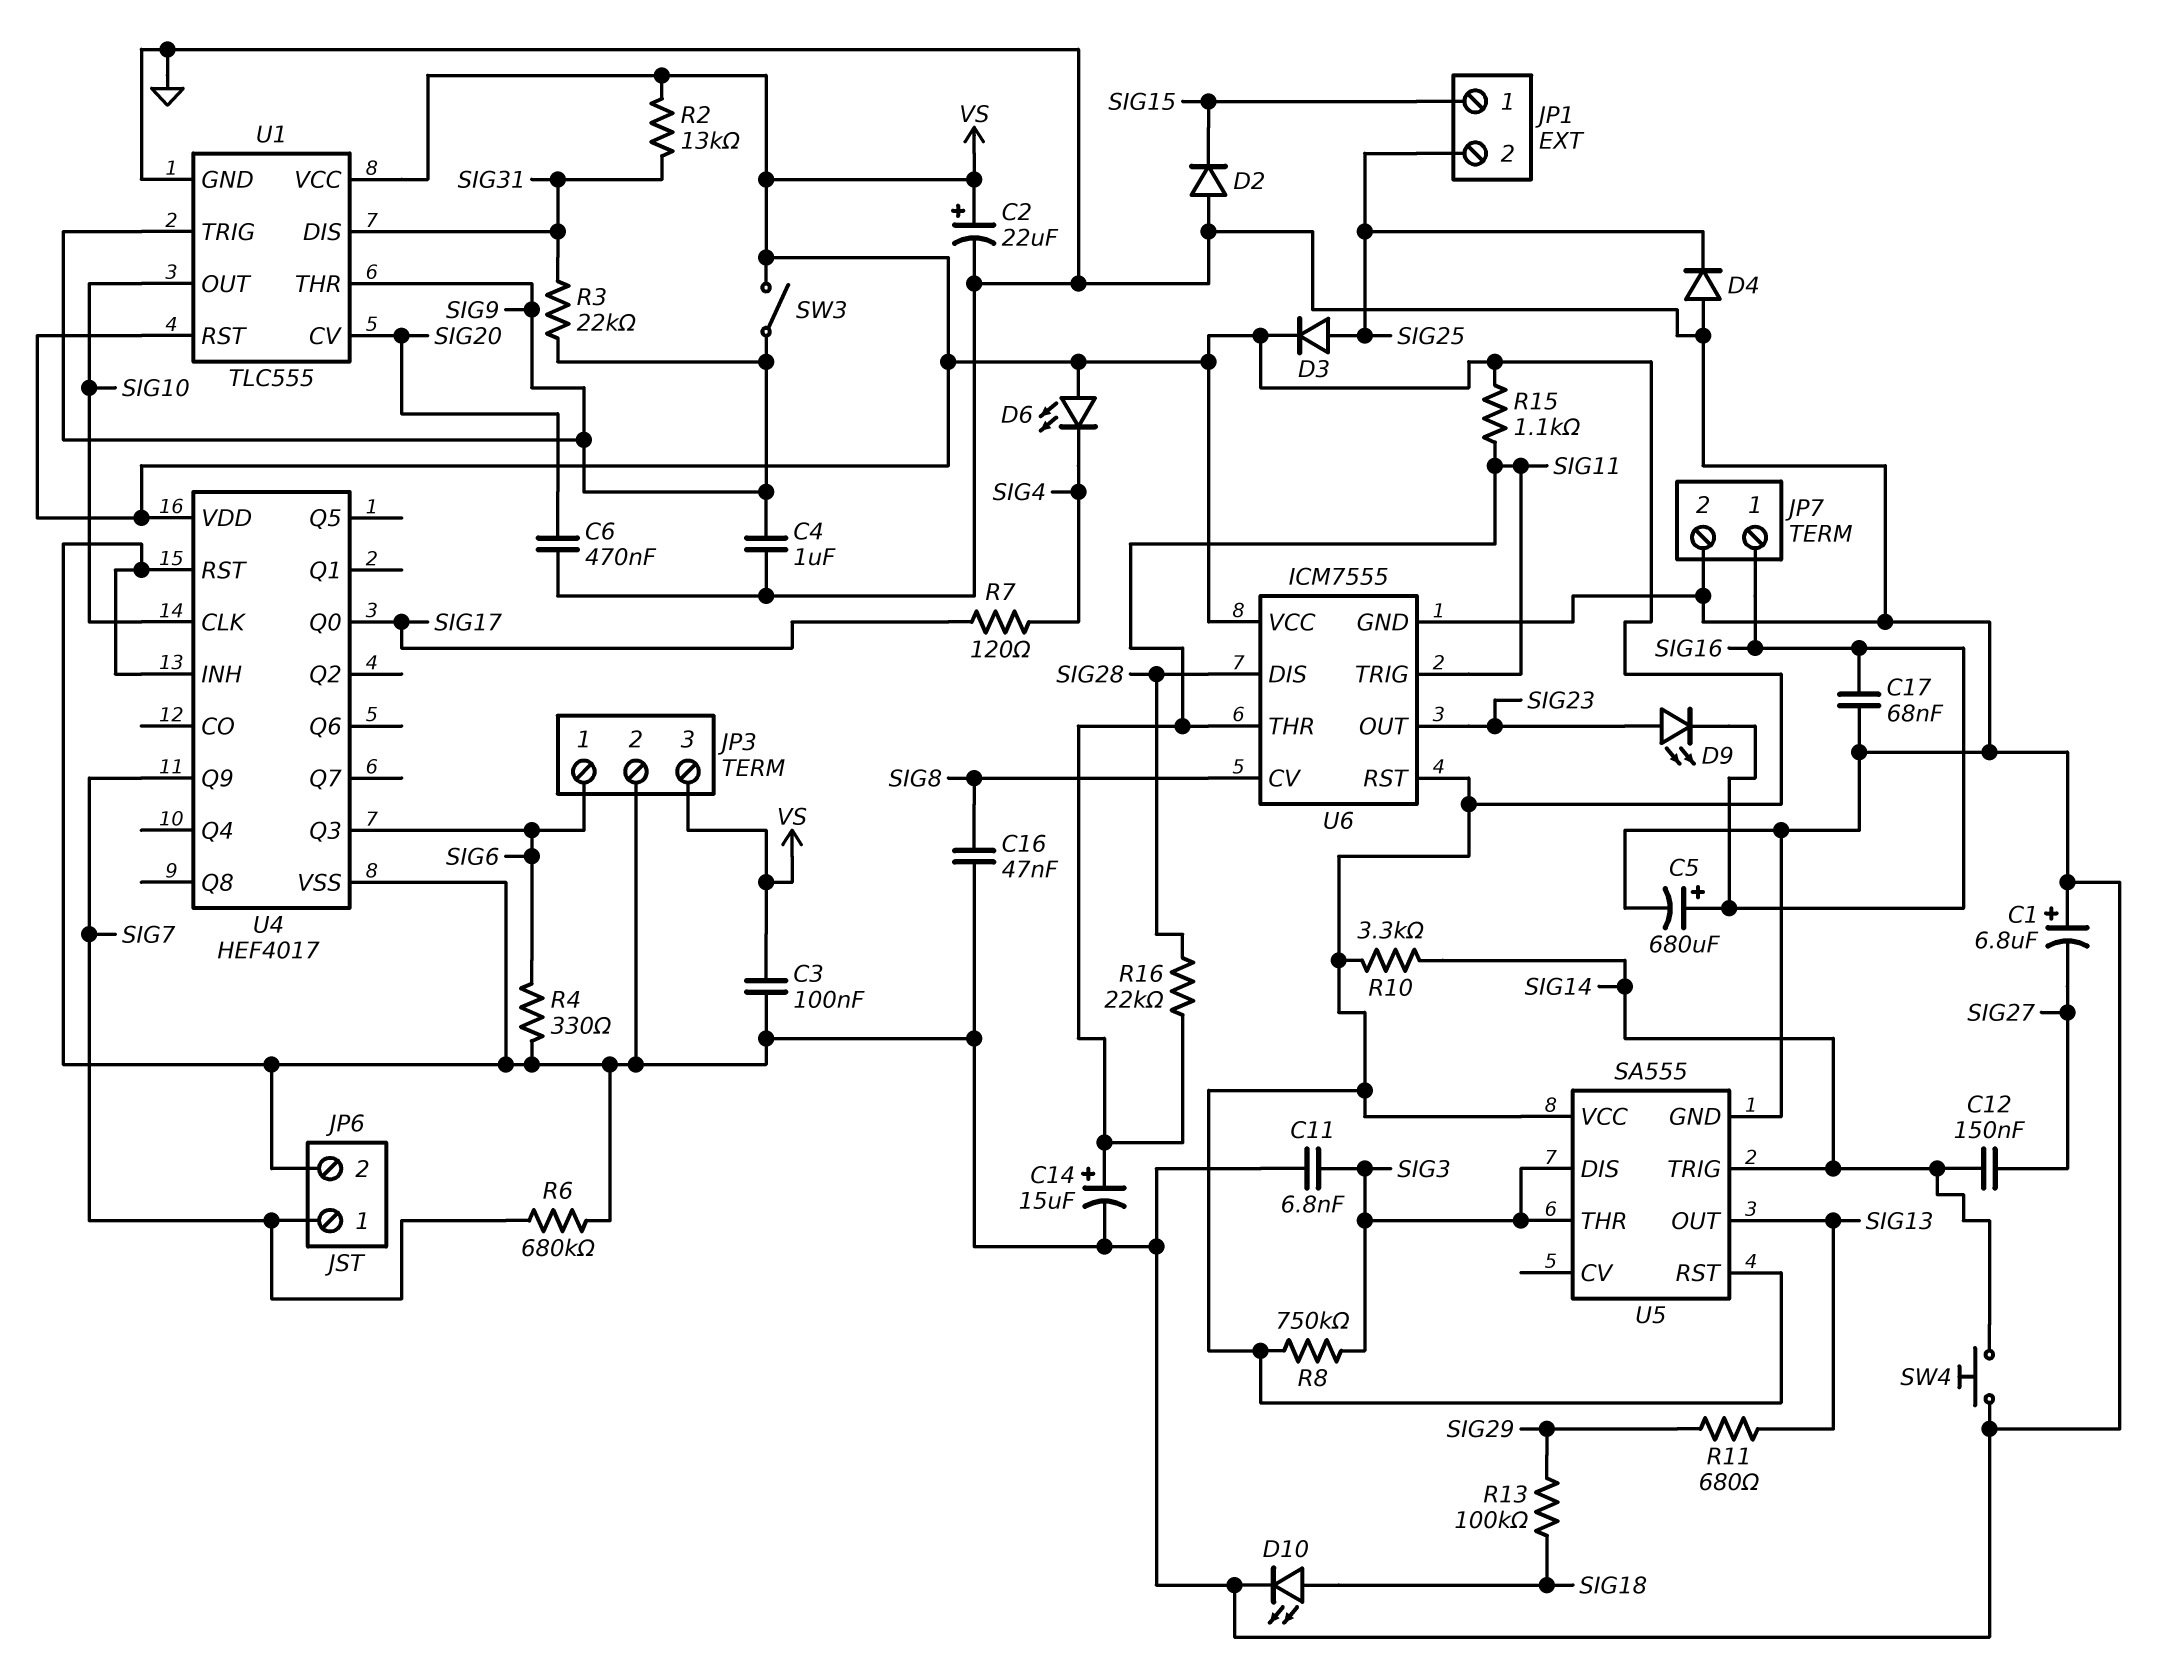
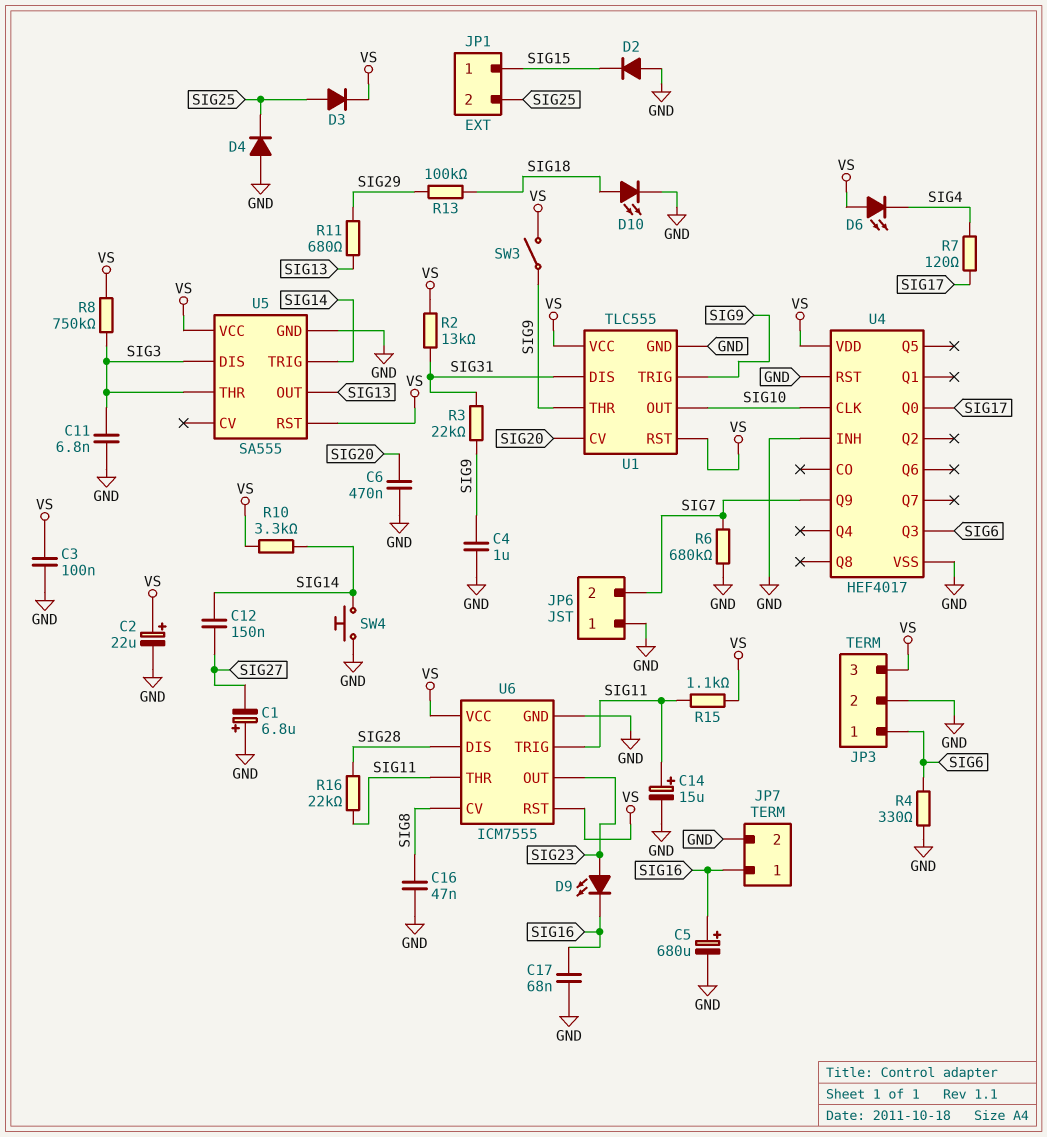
JP6 pin 1: SIG7 -> GND
JP6 pin 2: GND -> SIG7

